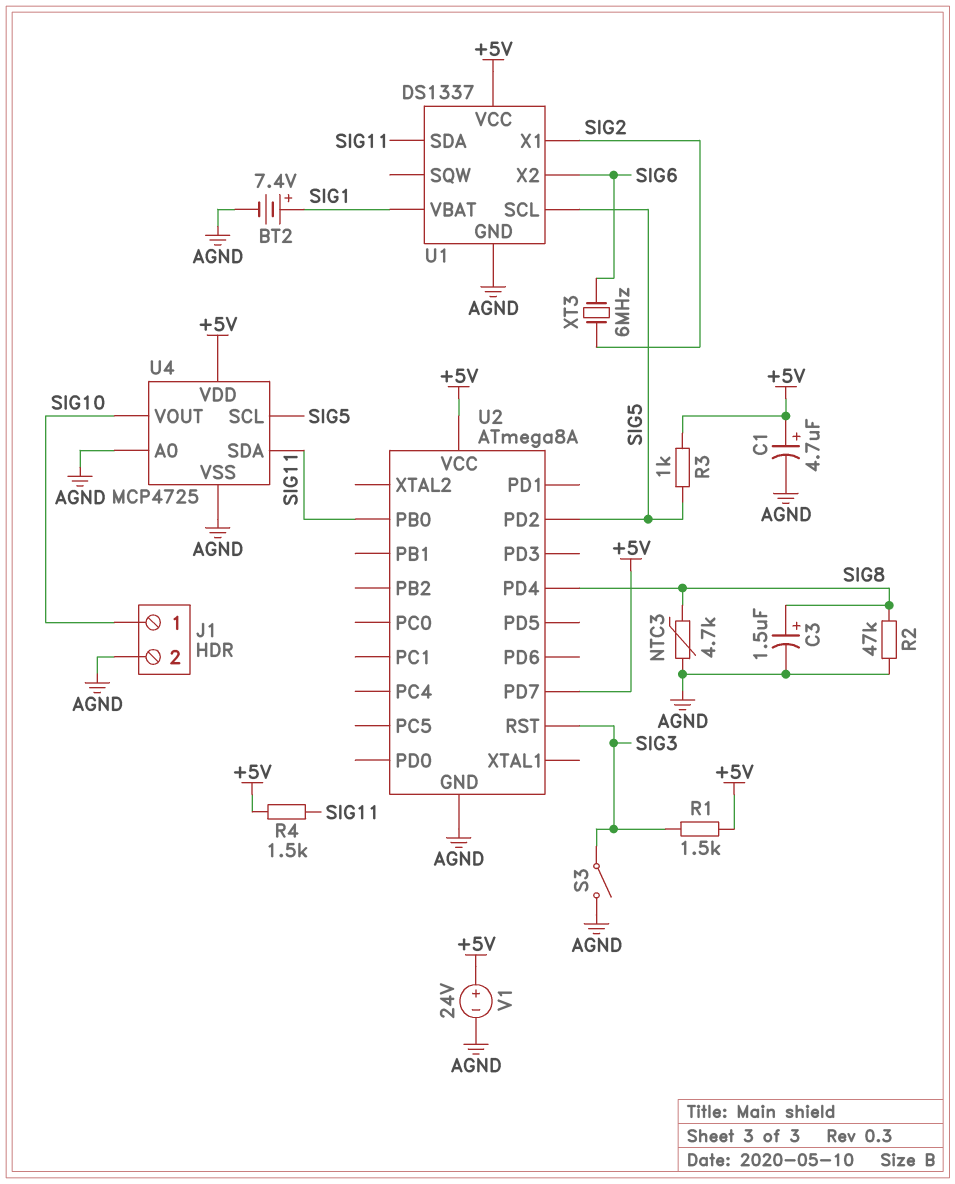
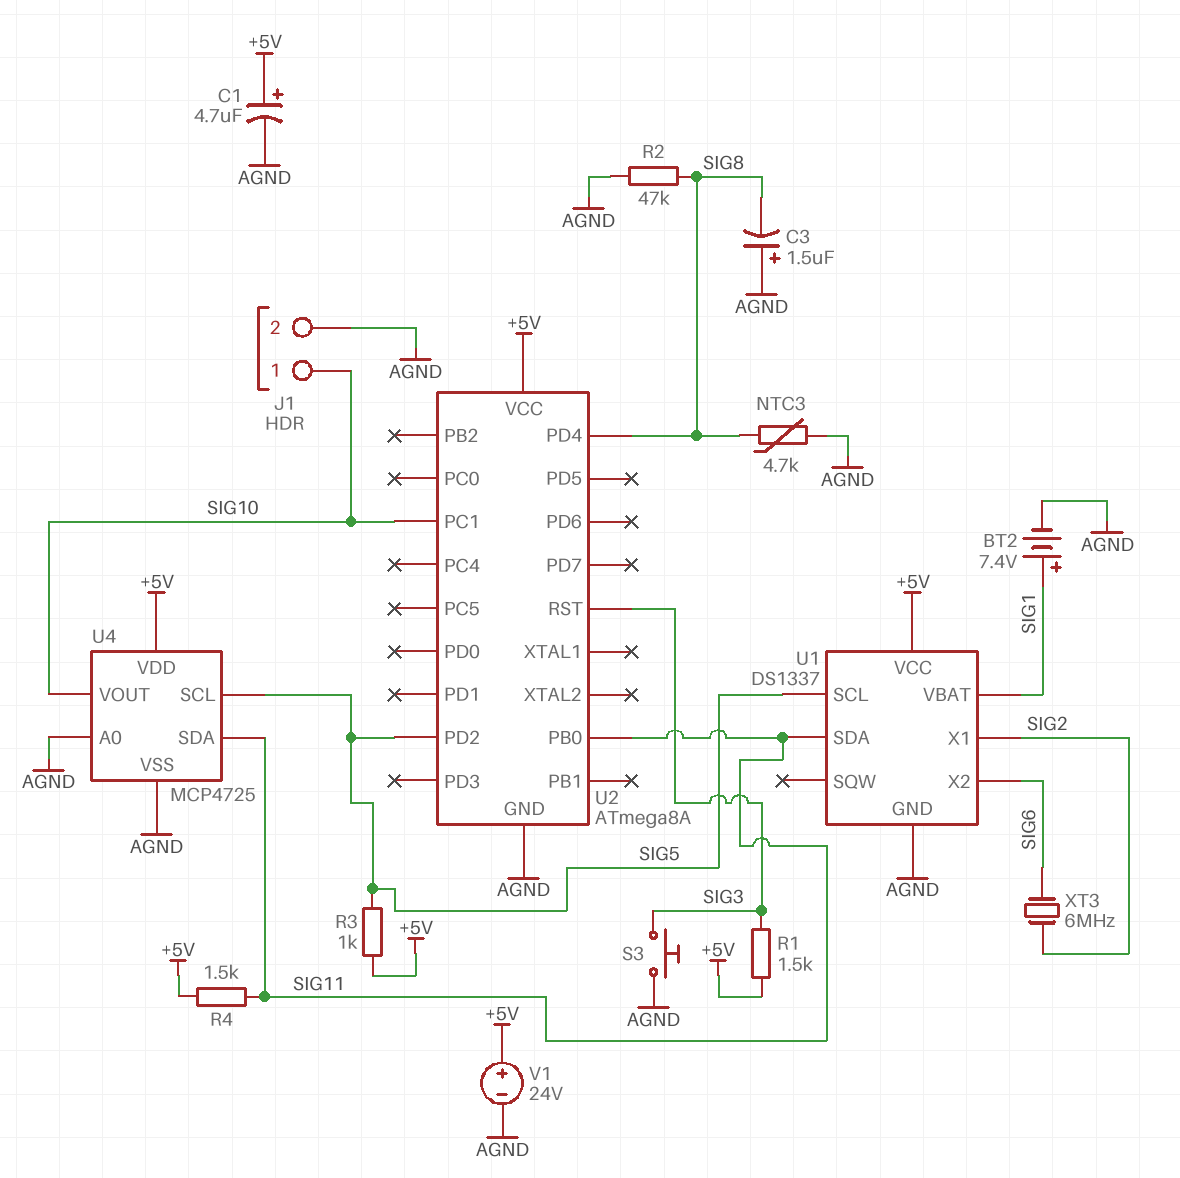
C3: 1.5uF (plus SIG8, minus AGND) -> 1.5uF (plus AGND, minus SIG8)
S3: switch (AGND, SIG3) -> button (AGND, SIG3)
U2 pin PC1: none -> SIG10
U2 pin PD7: +5V -> none

